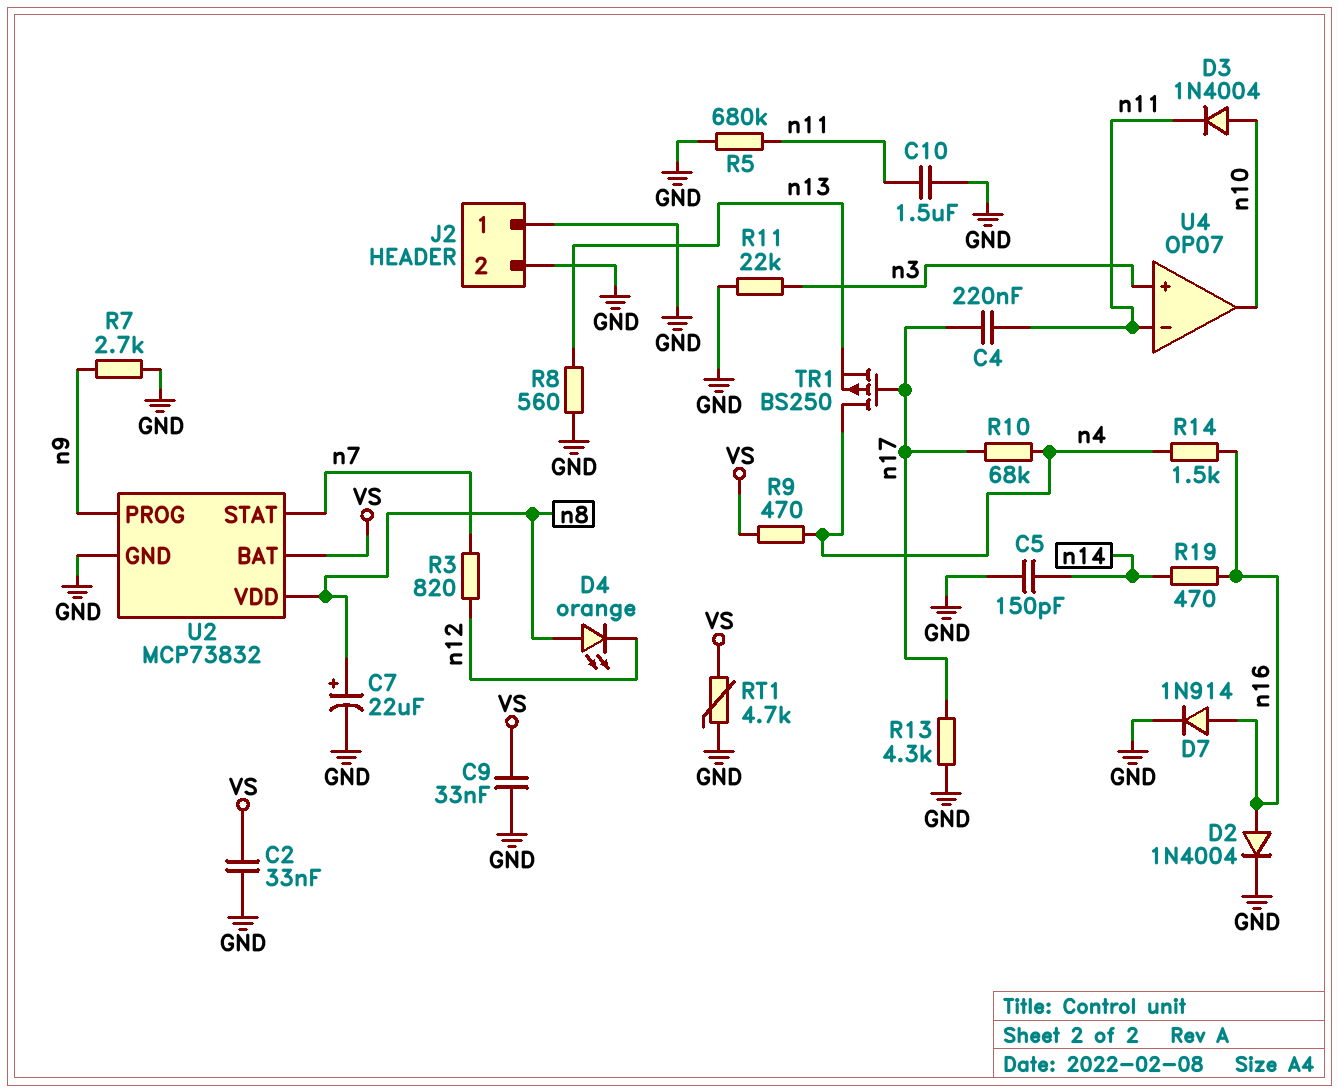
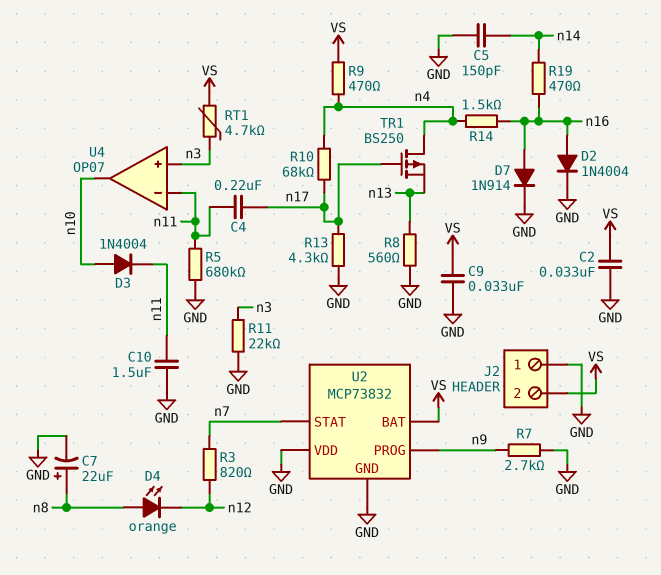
J2 pin 2: GND -> VS
RT1: 4.7k (GND, VS) -> 4.7k (VS, n3)
U2 pin VDD: n8 -> GND

